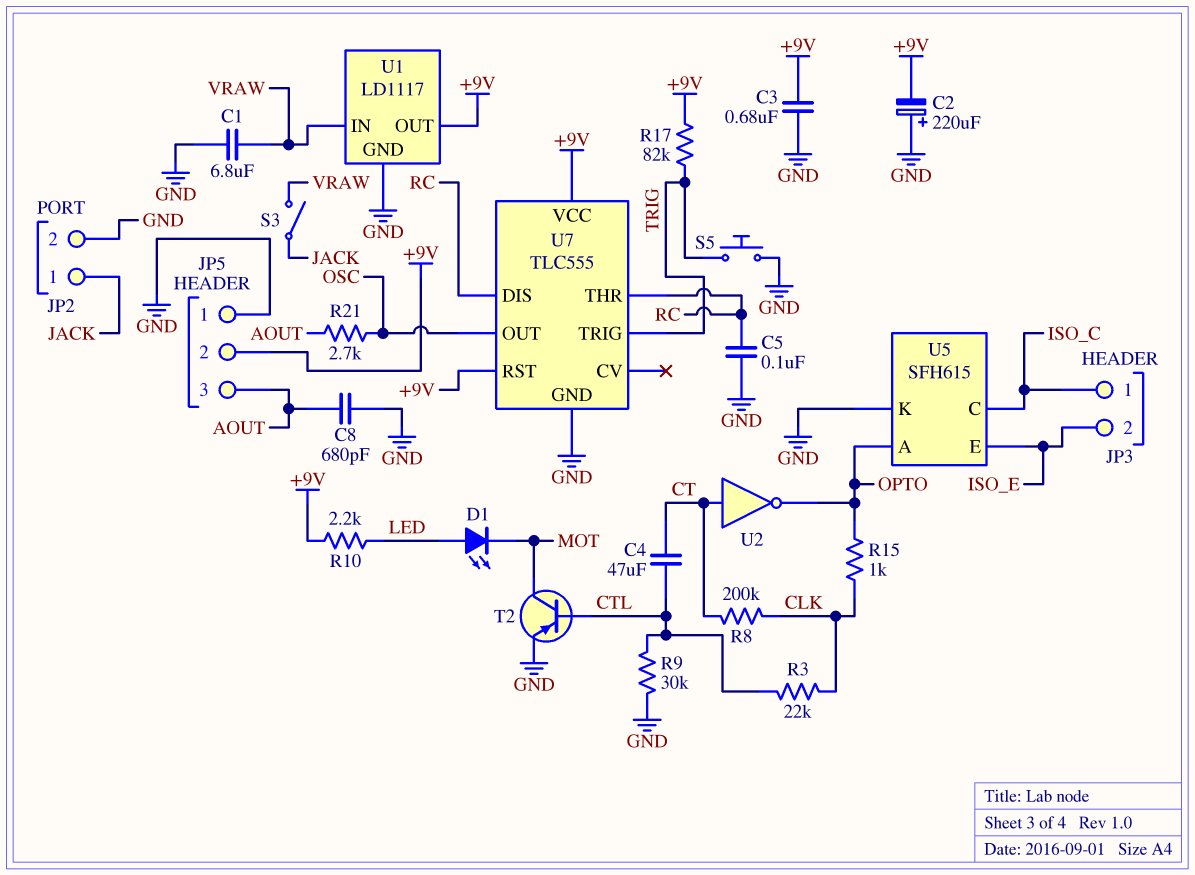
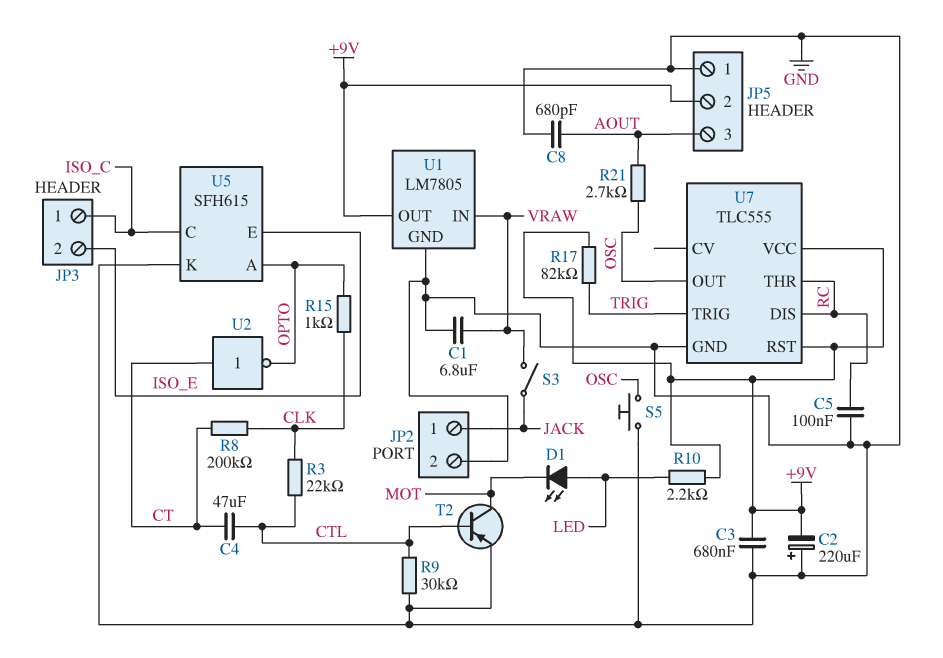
S5: button (GND, TRIG) -> button (GND, OSC)
U1: LD1117 -> LM7805

